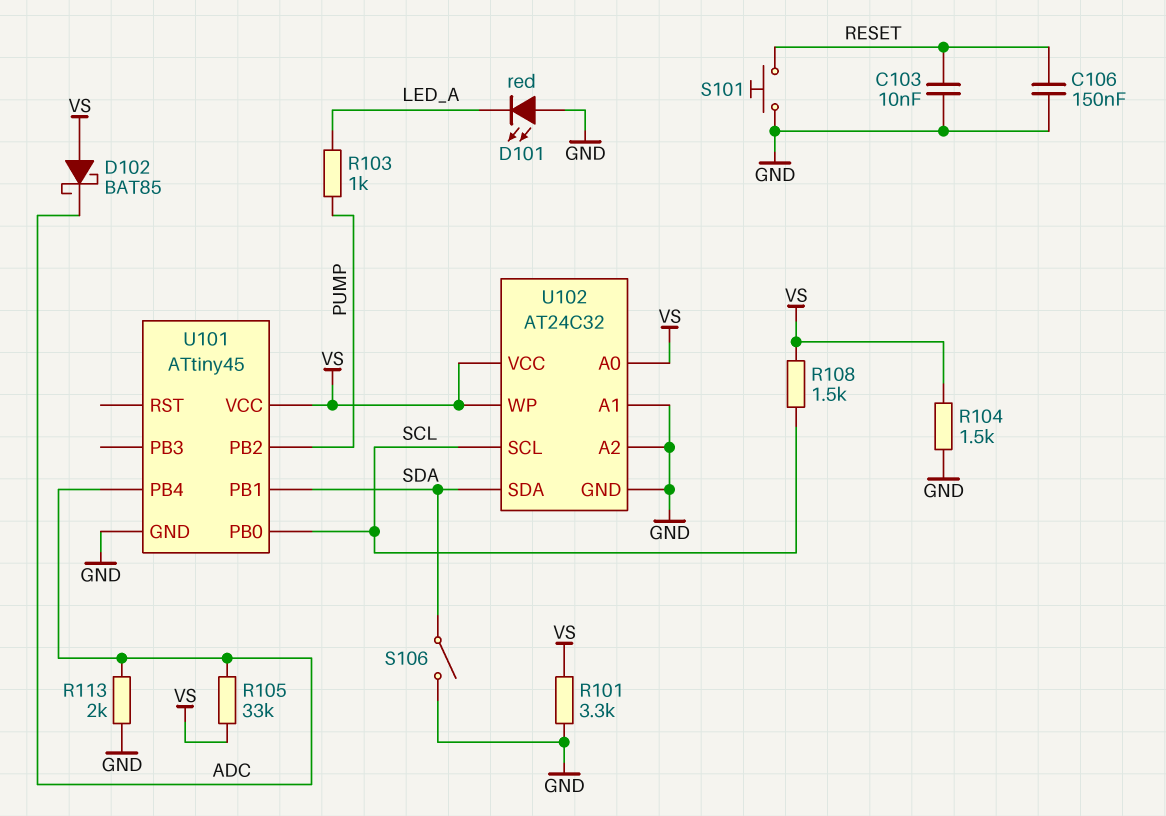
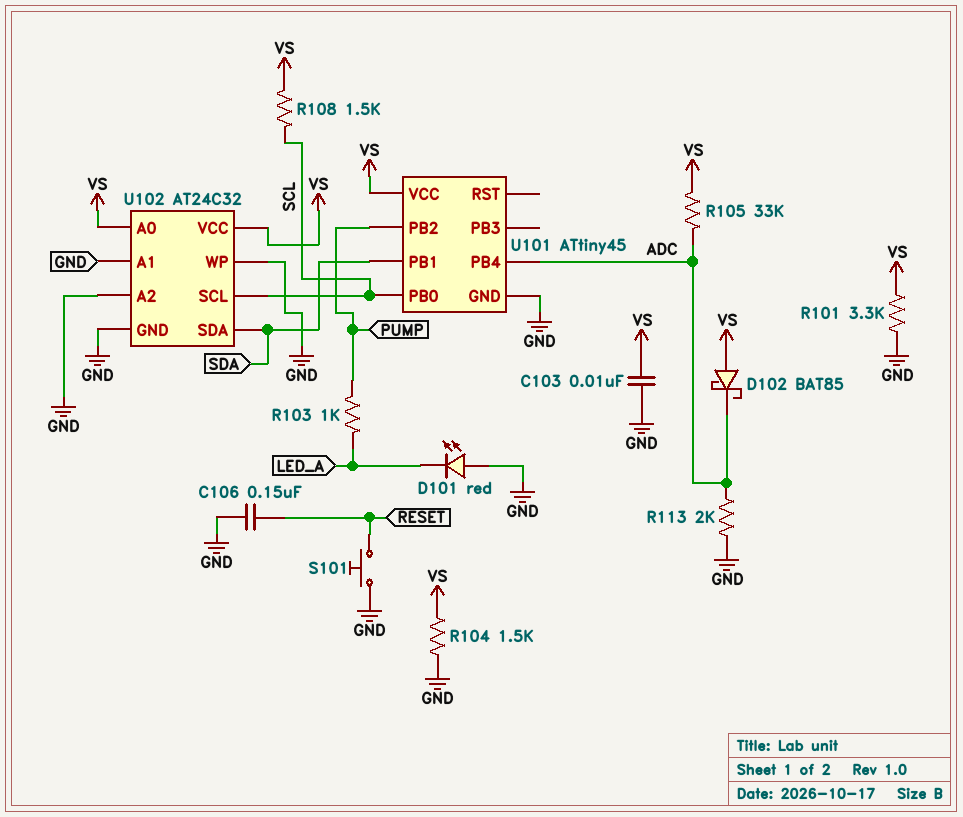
C103: 10nF (GND, RESET) -> 10nF (GND, VS)
S106: switch (GND, SDA) -> none
U102 pin WP: VS -> GND

